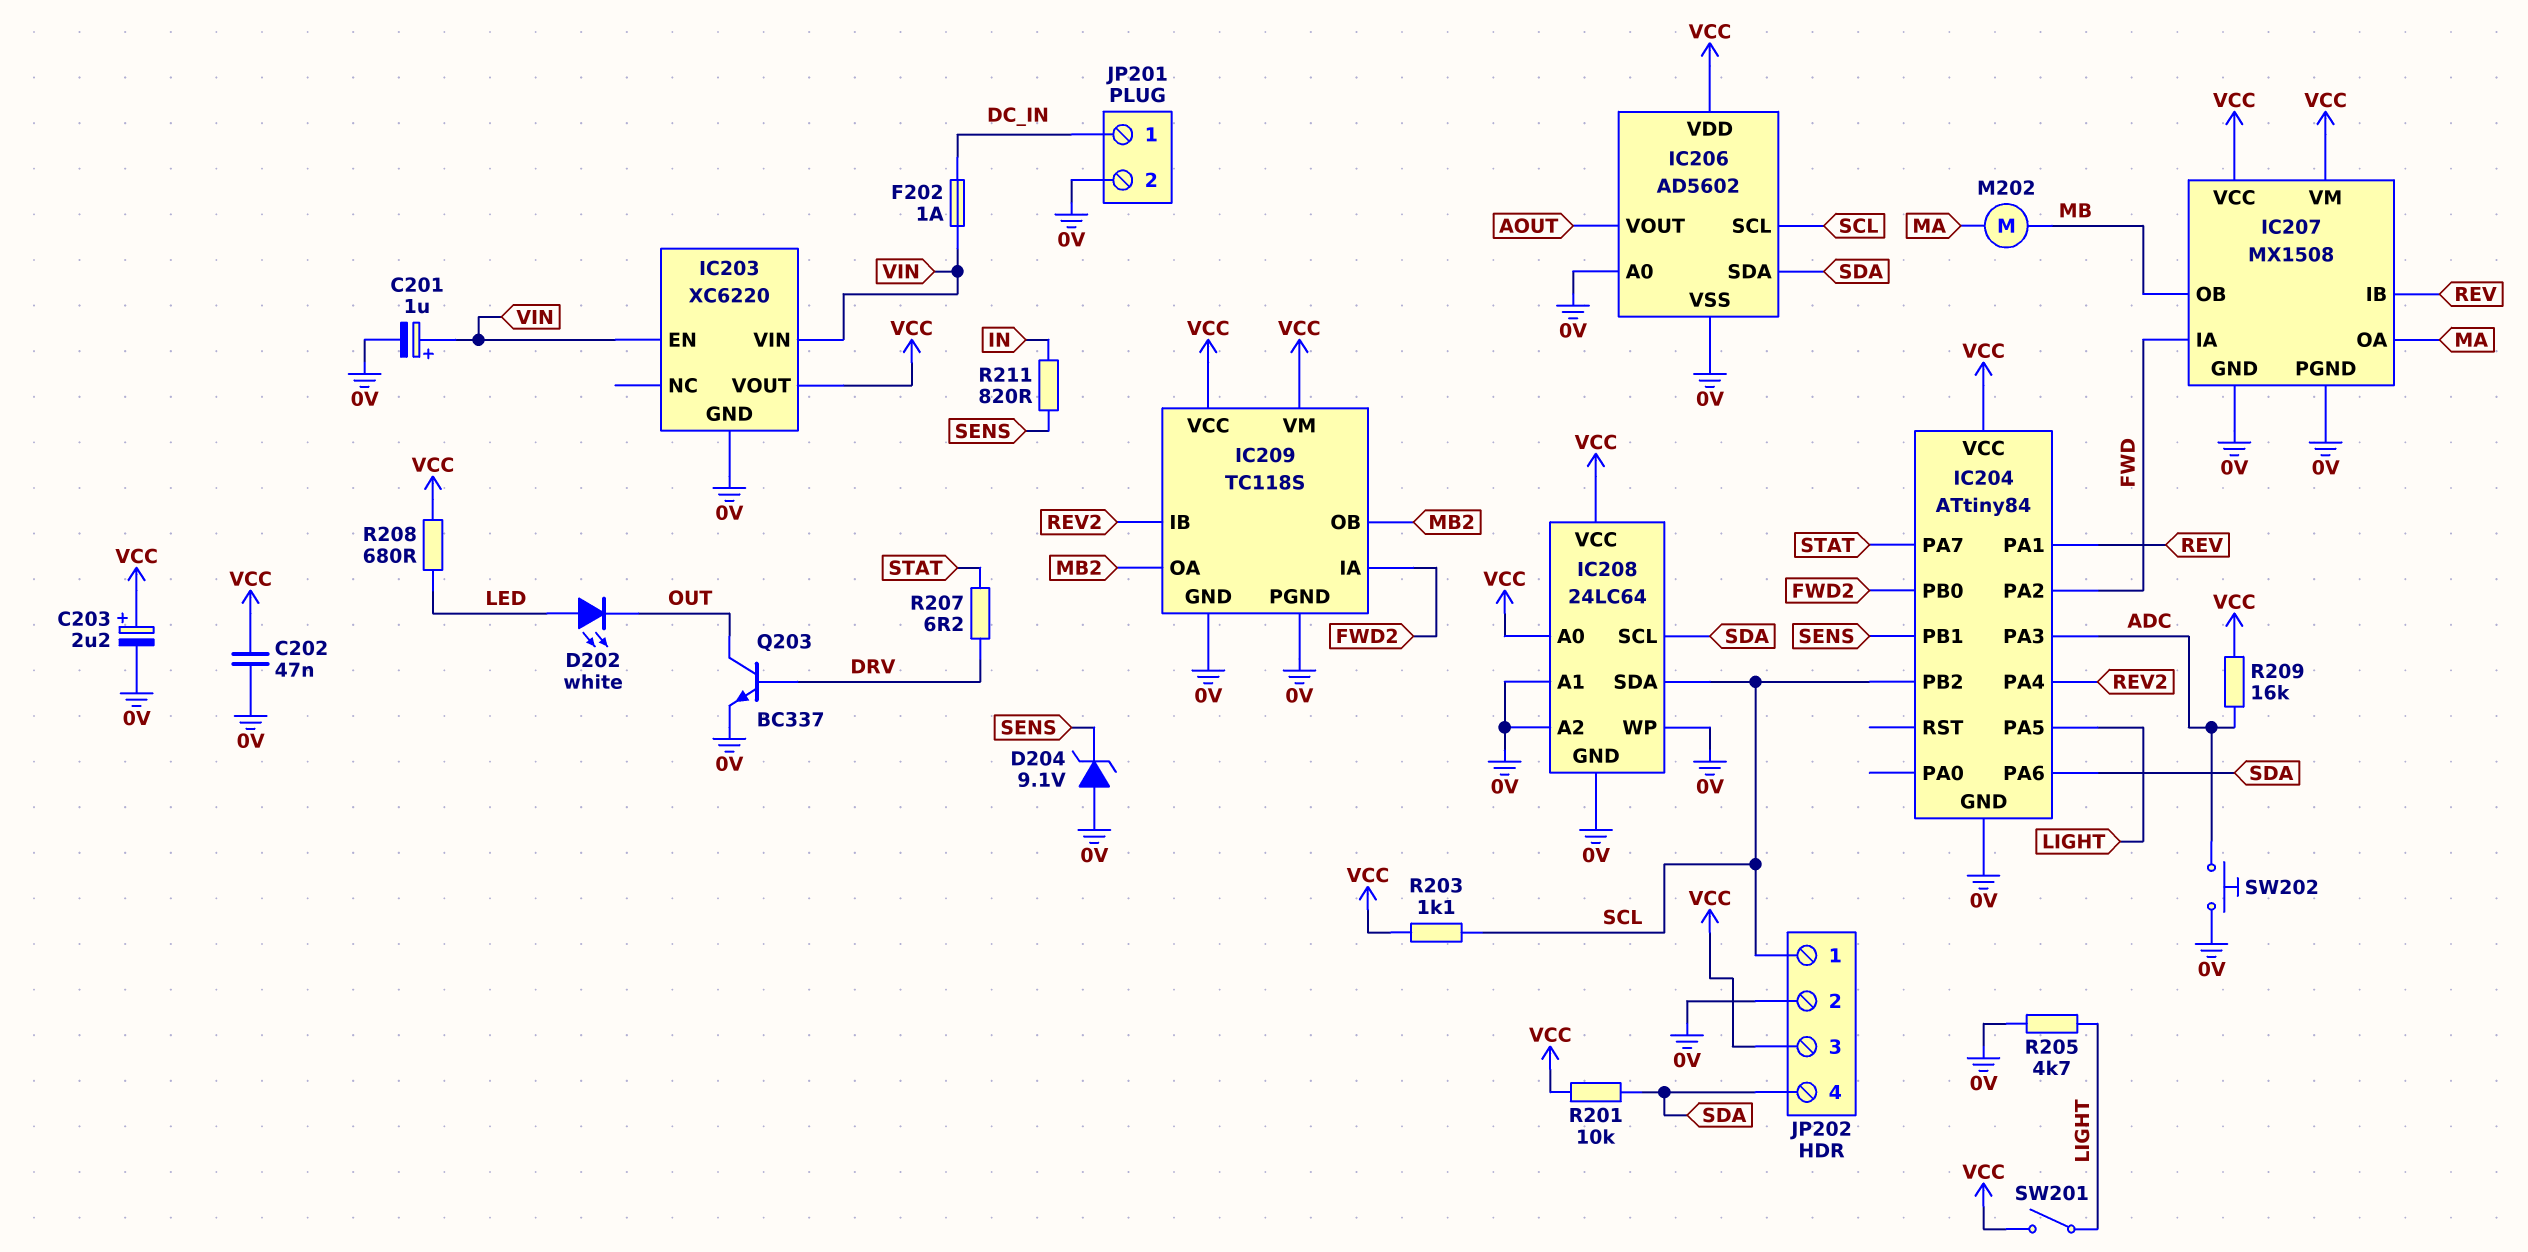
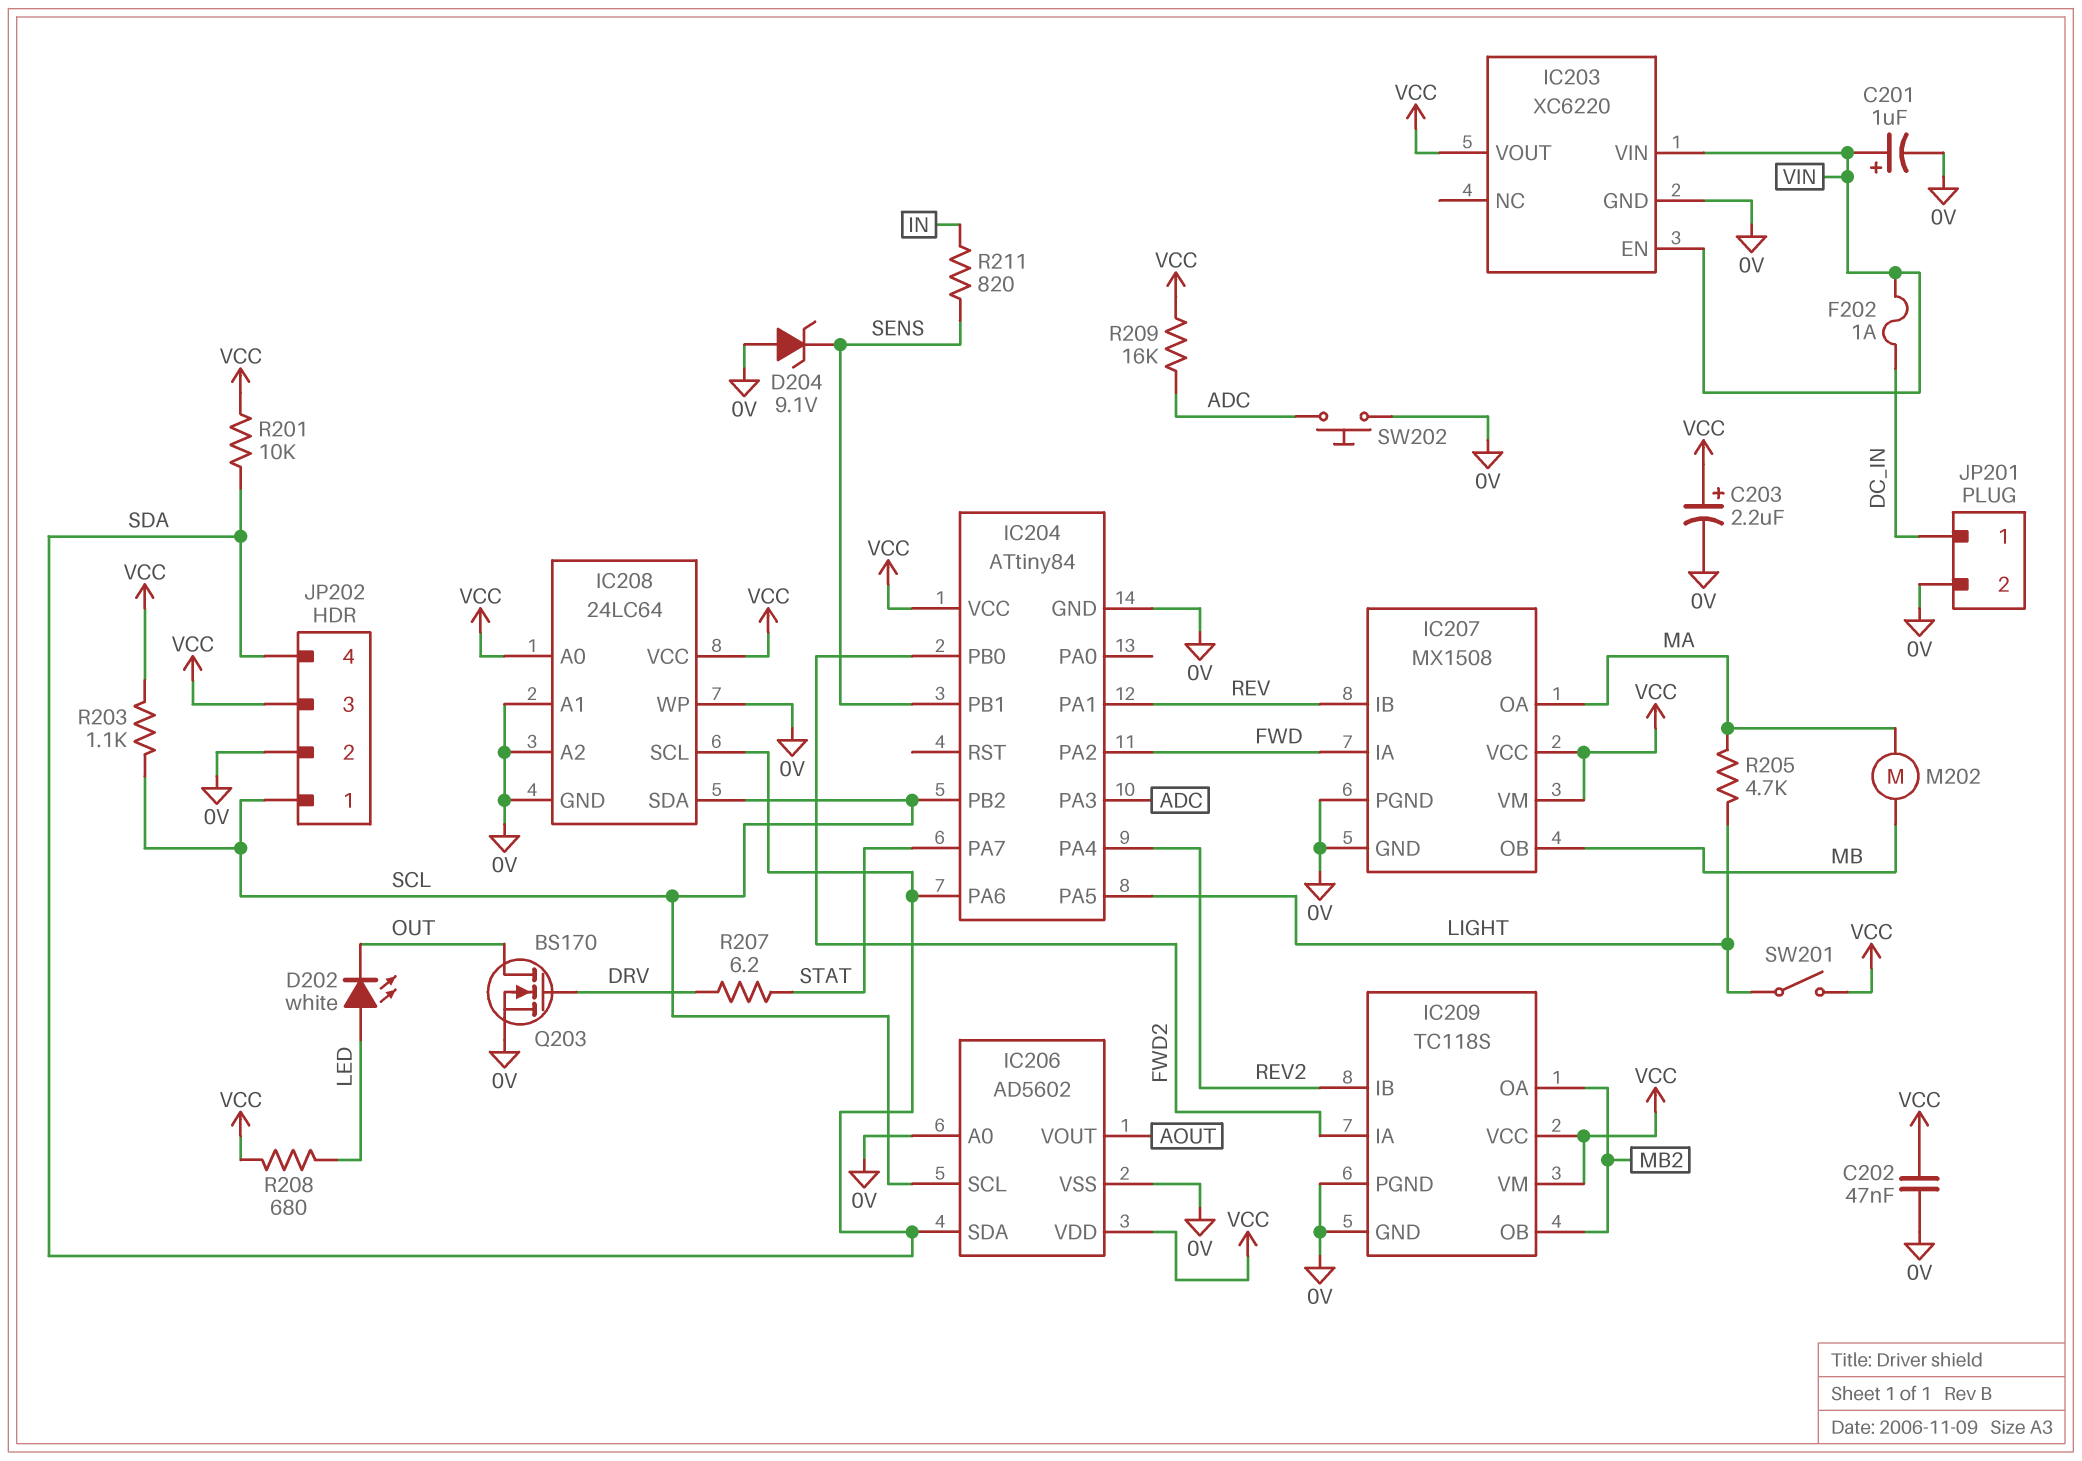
Q203: NPN BC337 (B DRV, C OUT, E 0V) -> NMOS BS170 (G DRV, D OUT, S 0V)
R205: 4.7k (0V, LIGHT) -> 4.7k (LIGHT, MA)

